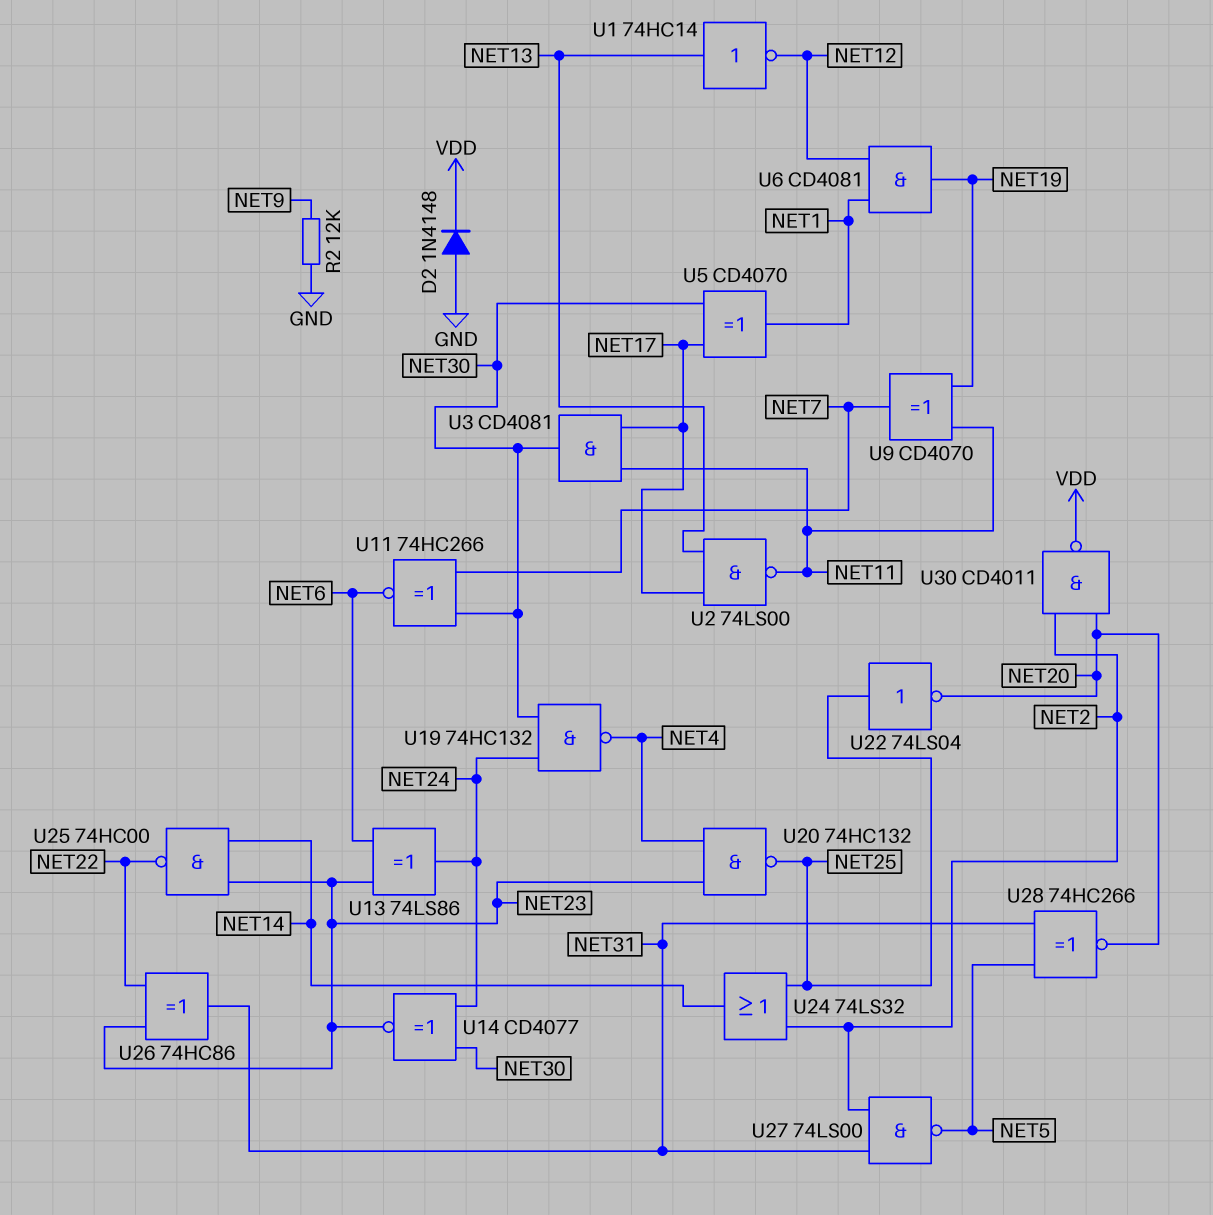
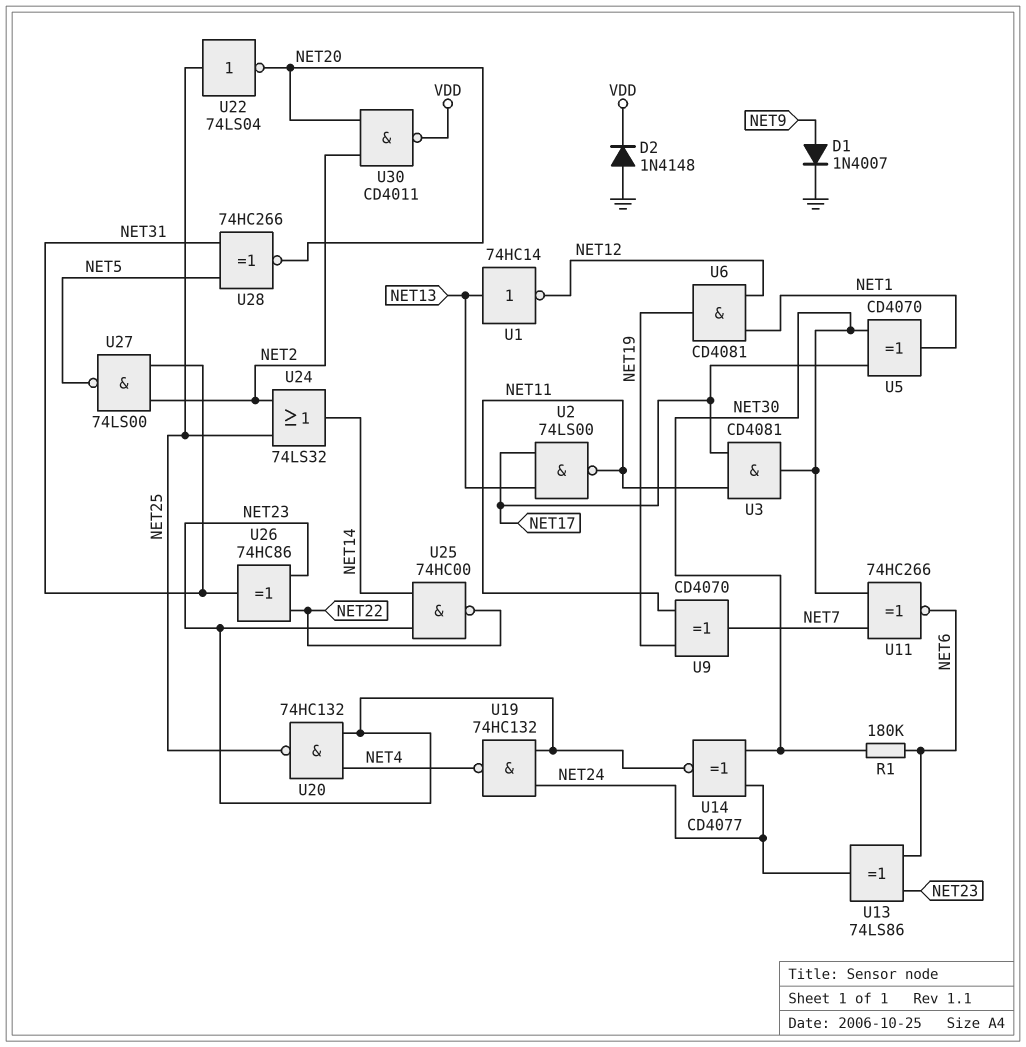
D1: none -> diode 1N4007 (A NET9, K GND)
R1: none -> 180k (NET6, NET30)
R2: 12k (GND, NET9) -> none
U19: NAND 74HC132 (in NET24, in NET30, out NET4) -> NAND 74HC132 (in NET23, in NET24, out NET4)

